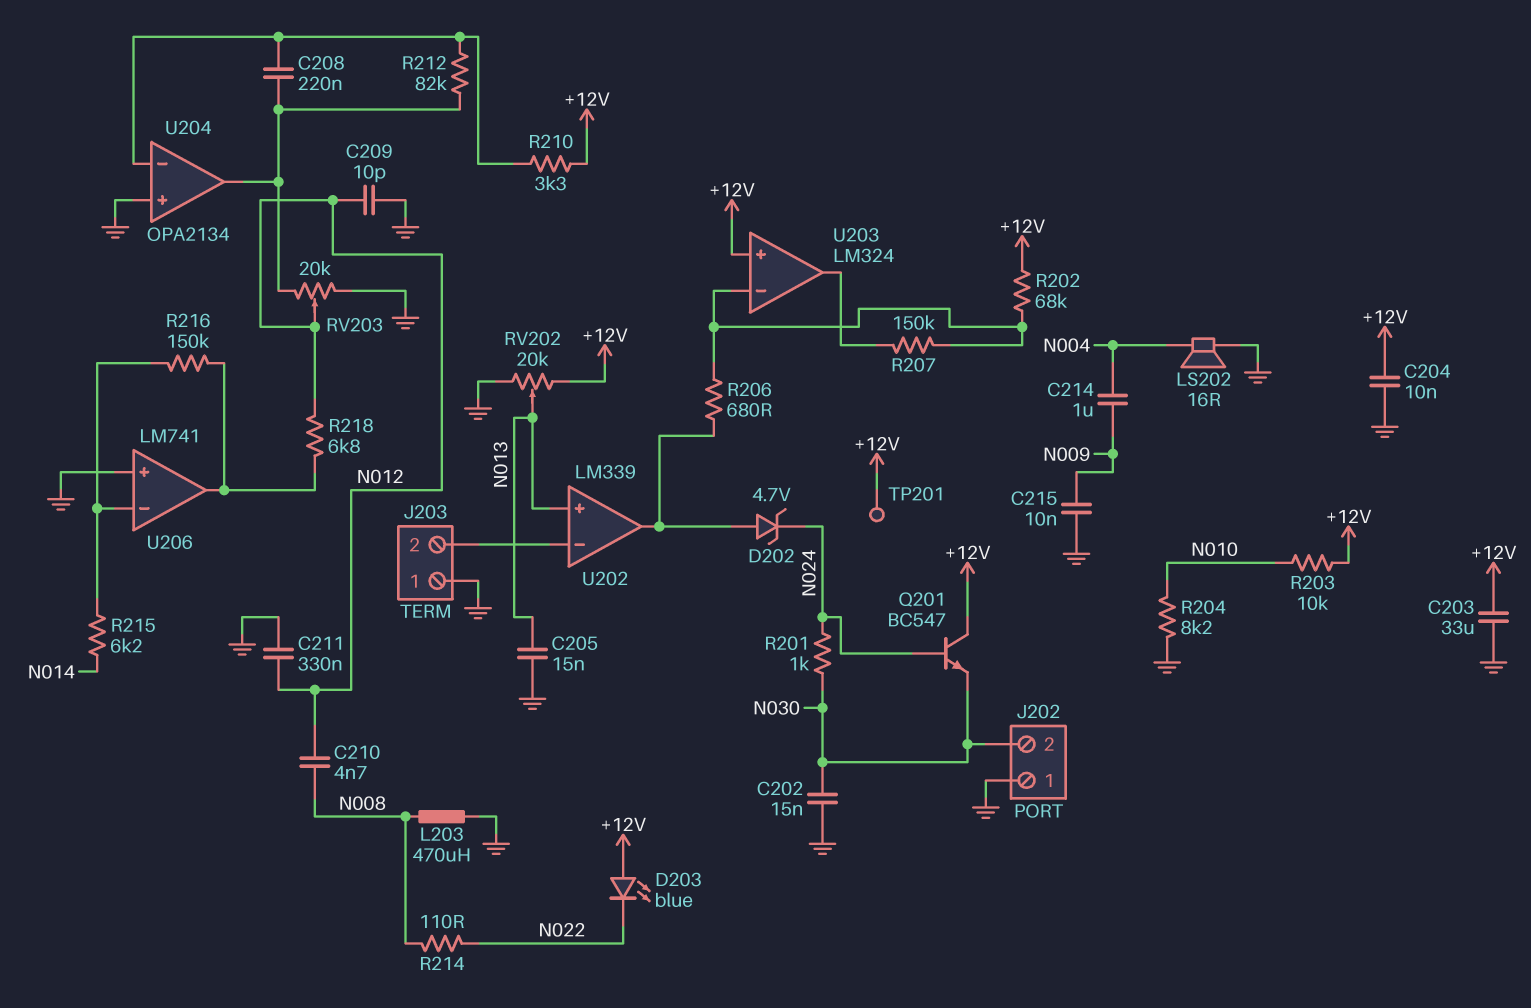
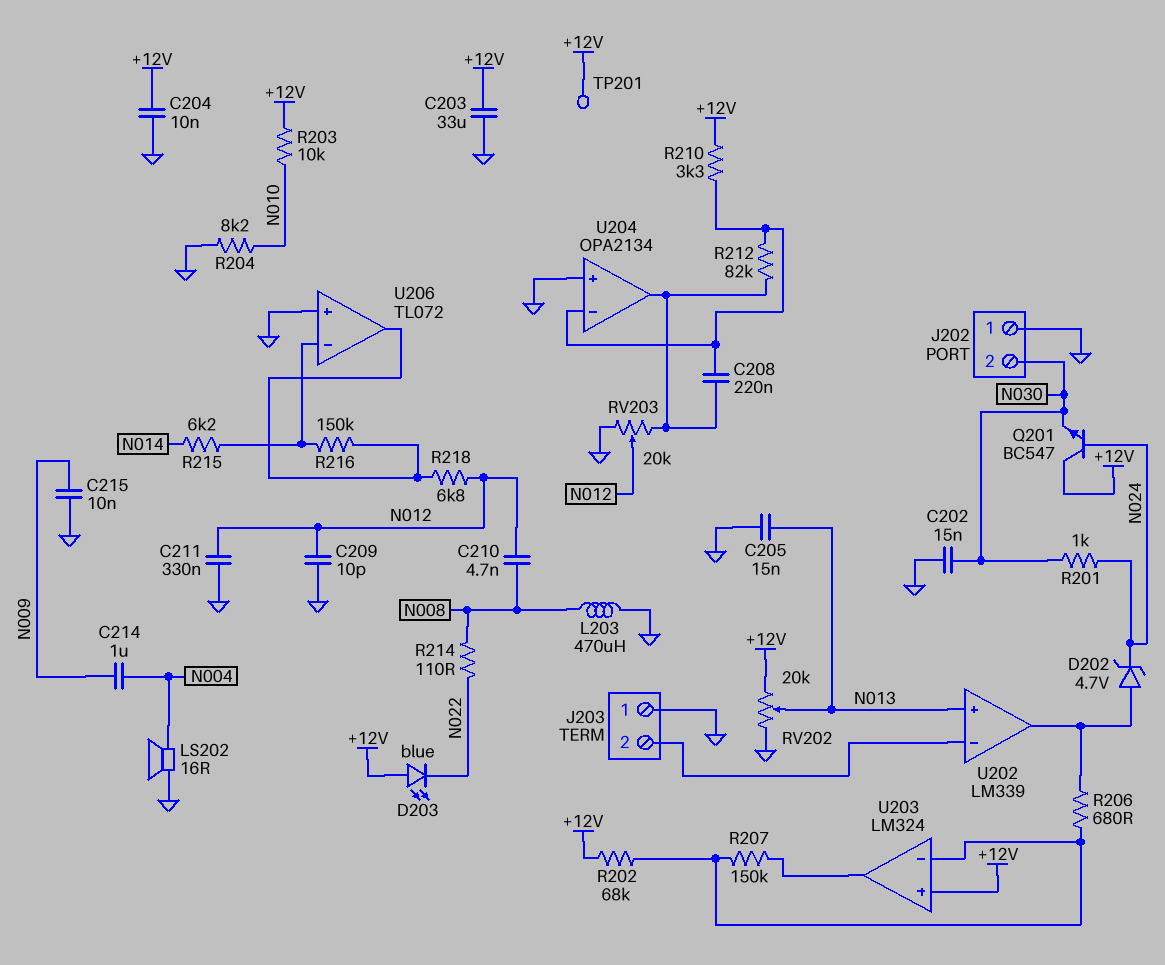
U206: LM741 -> TL072

